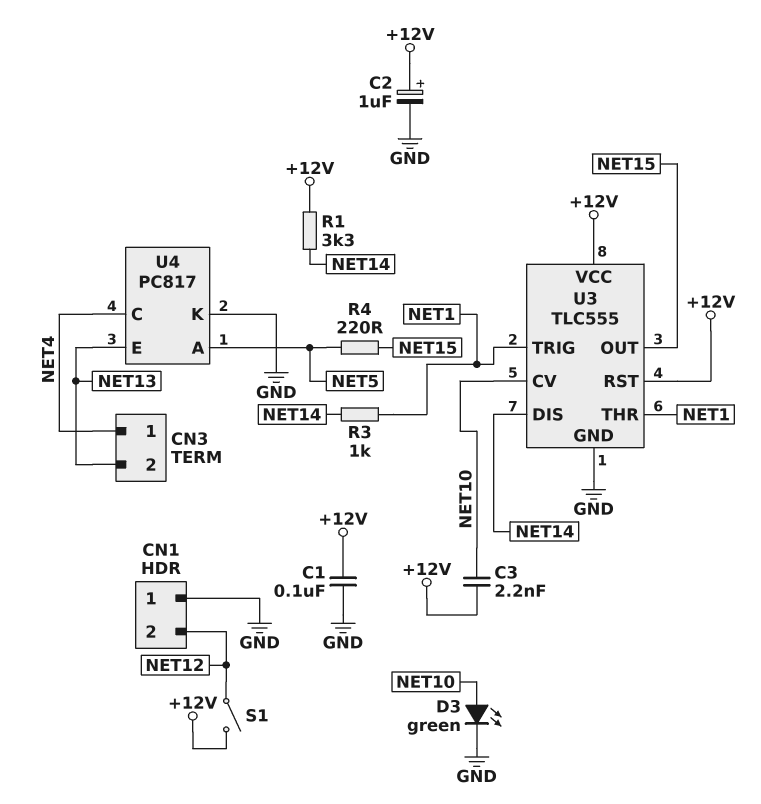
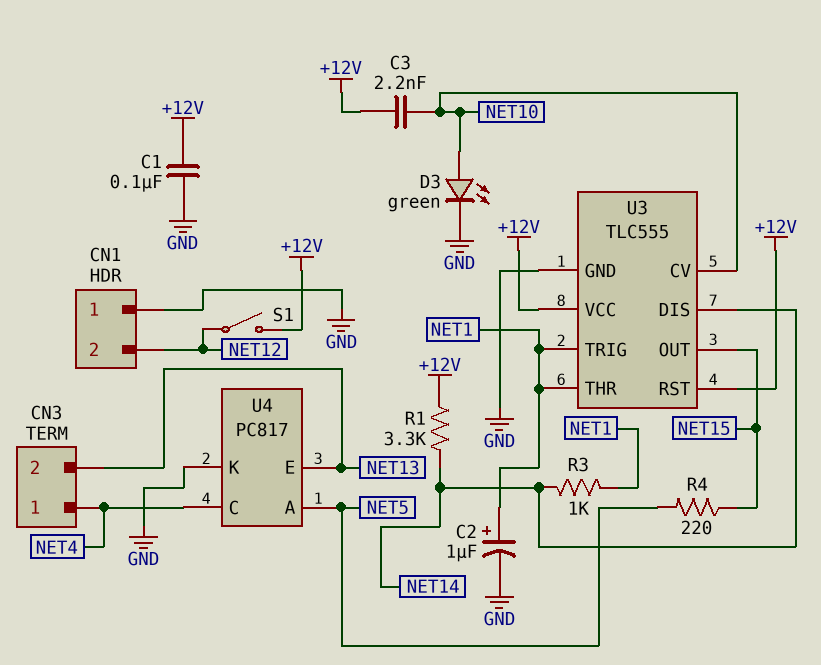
C2: 1uF (plus +12V, minus GND) -> 1uF (plus NET1, minus GND)

